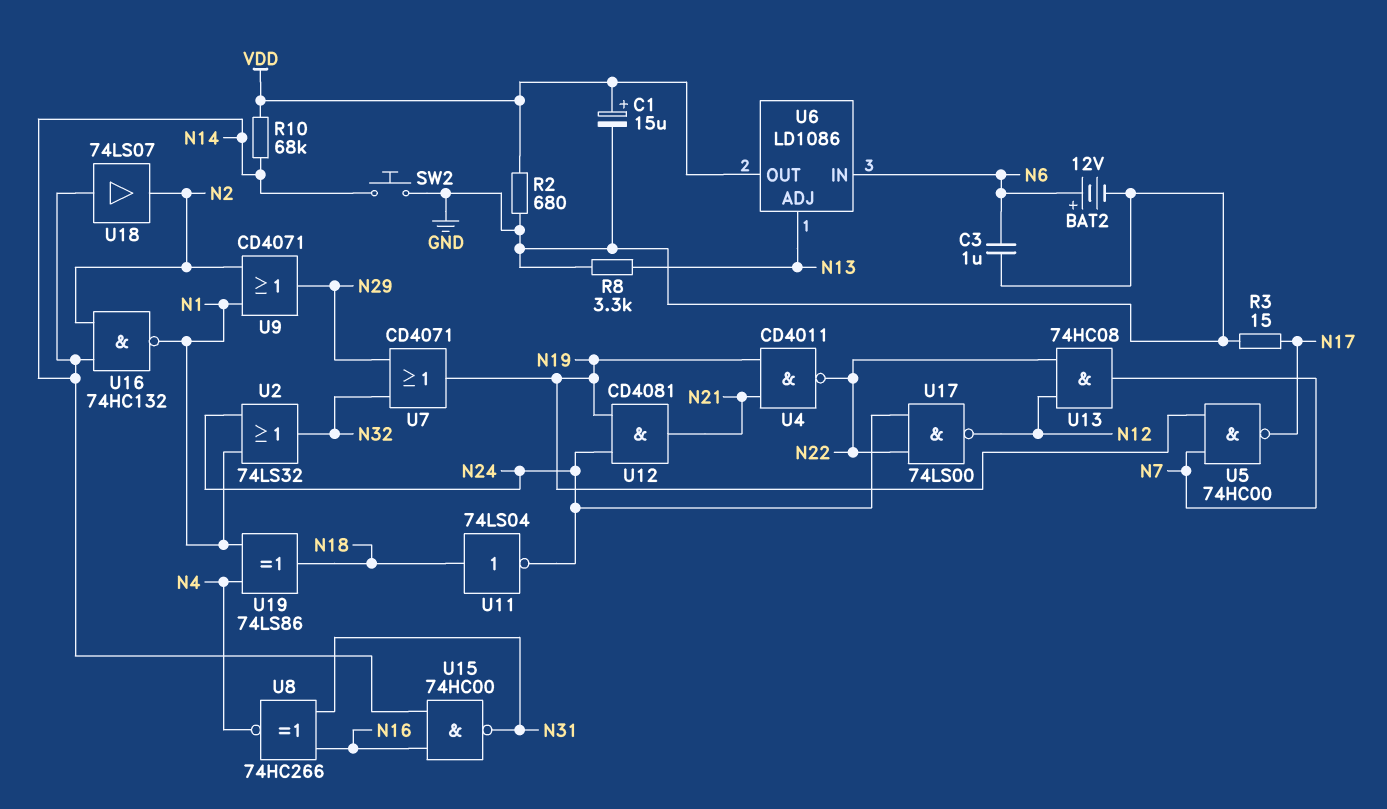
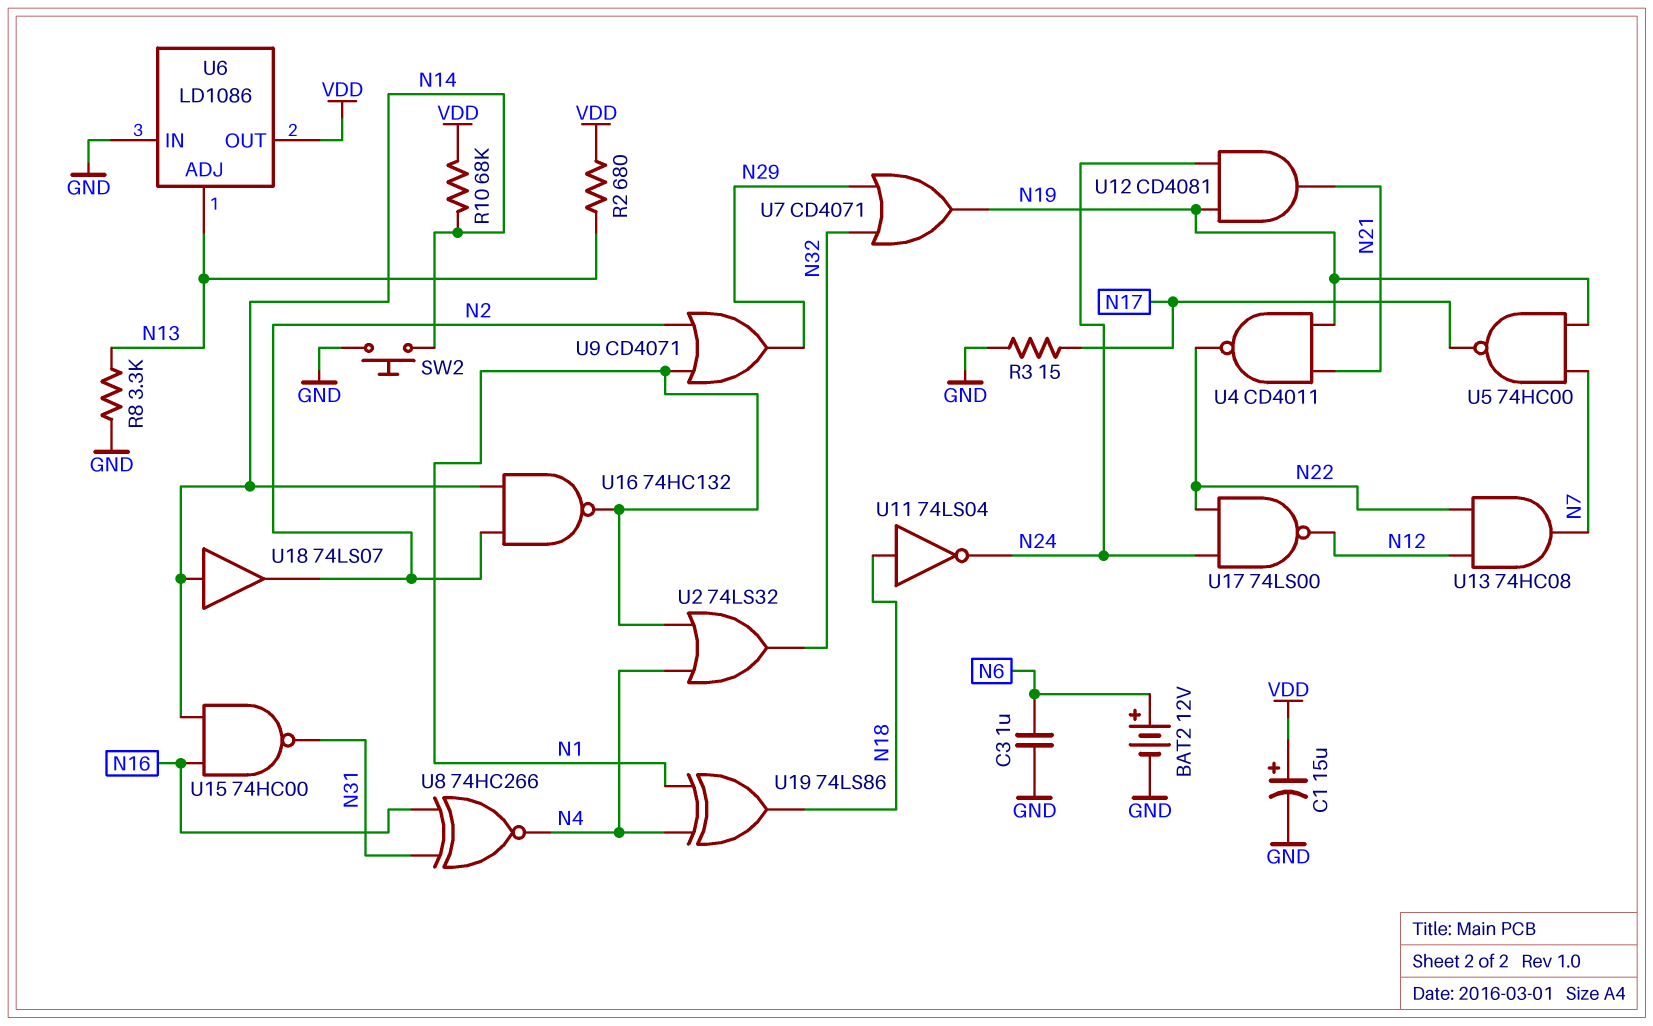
R2: 680 (GND, VDD) -> 680 (N13, VDD)
U2: OR 74LS32 (in N1, in N24, out N32) -> OR 74LS32 (in N1, in N4, out N32)
U6 pin IN: N6 -> GND

